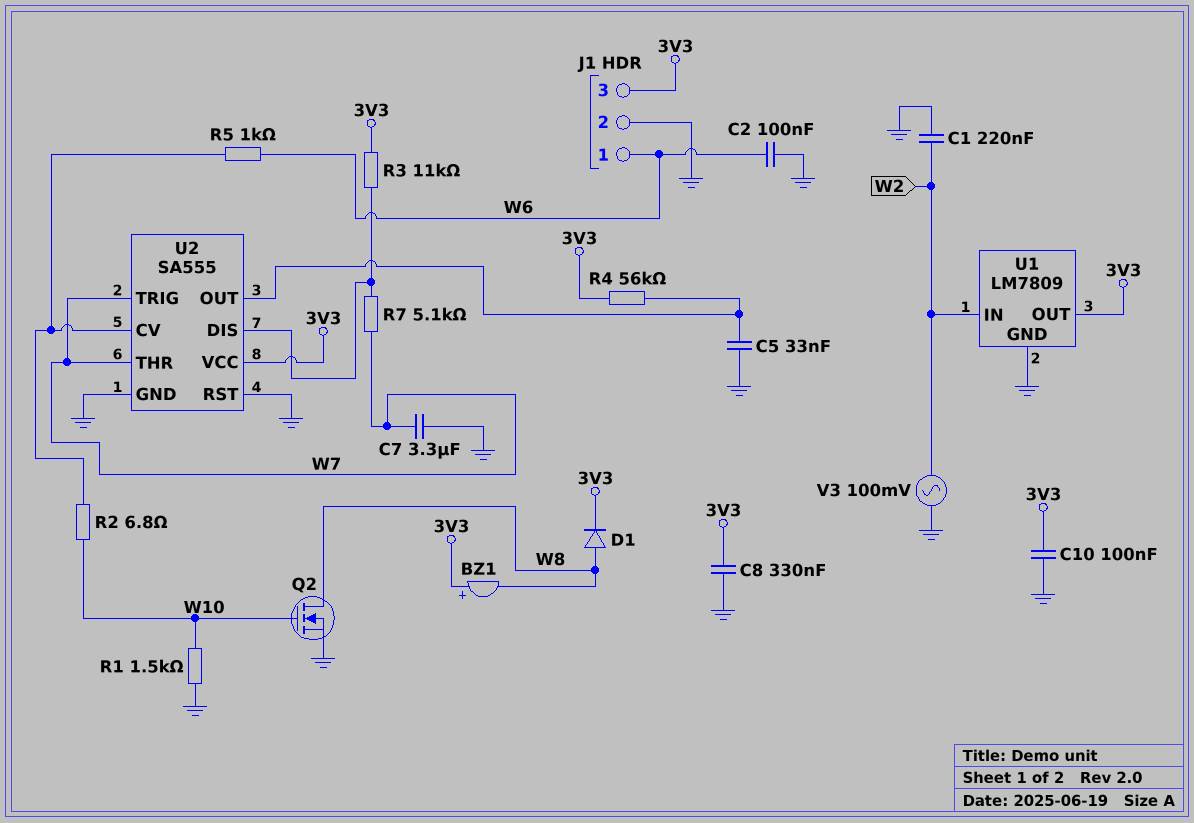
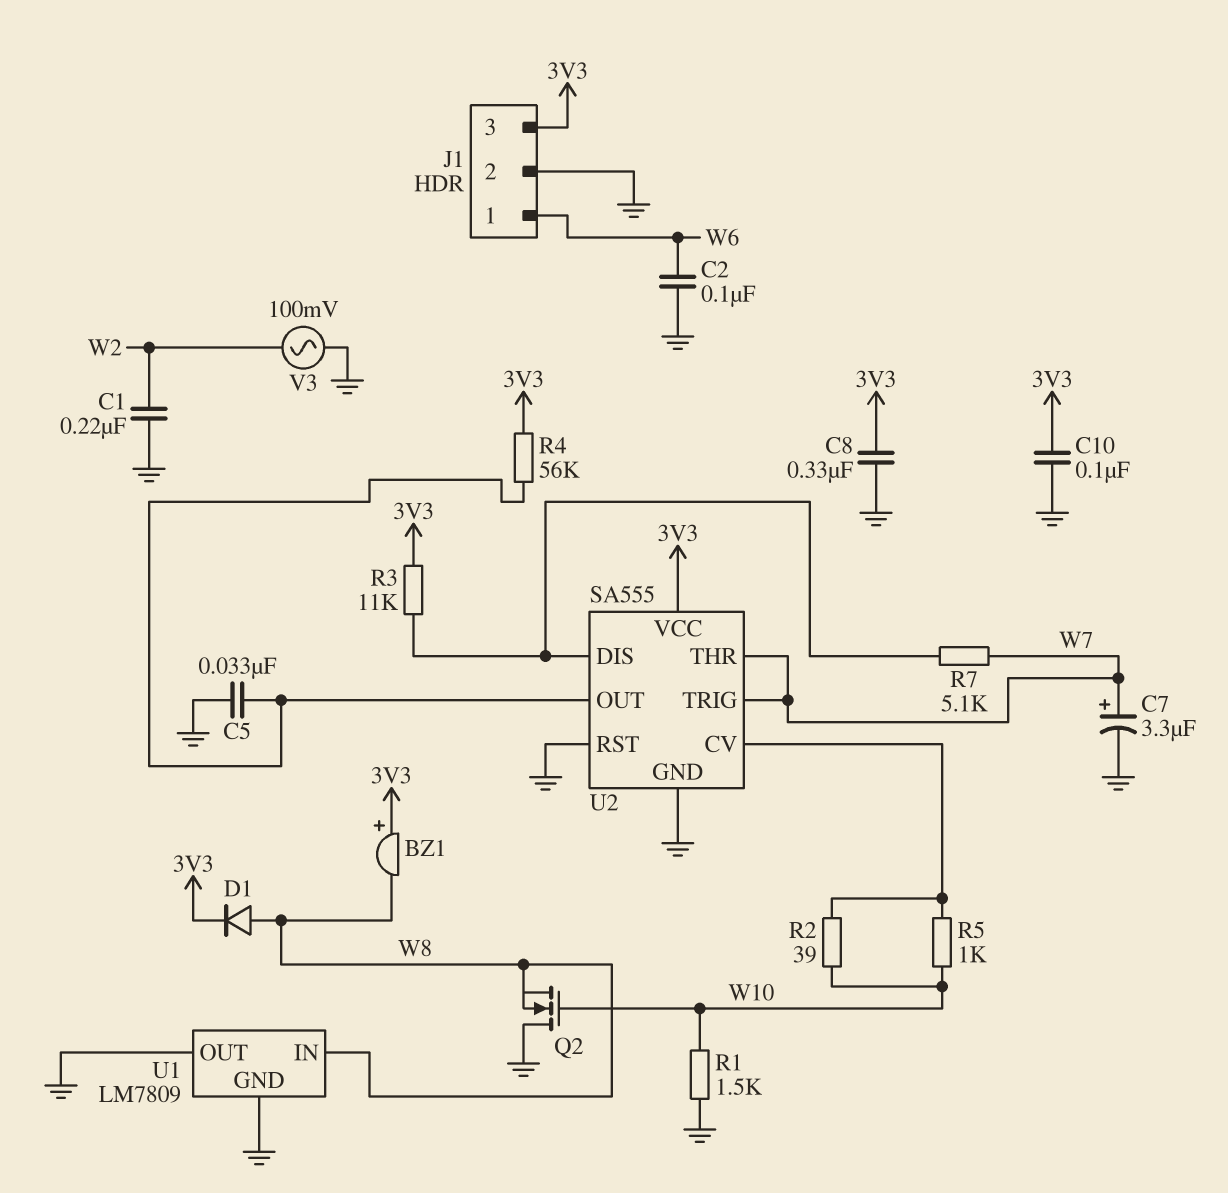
C7: 3.3uF (GND, W7) -> 3.3uF (plus W7, minus GND)
Q2: NMOS (G W10, D W8, S GND) -> NMOS (G W10, D GND, S W8)
R2: 6.8 (U2/CV, W10) -> 39 (U2/CV, W10)
R5: 1k (U2/CV, W6) -> 1k (U2/CV, W10)
U1 pin IN: W2 -> W8
U1 pin OUT: 3V3 -> GND

